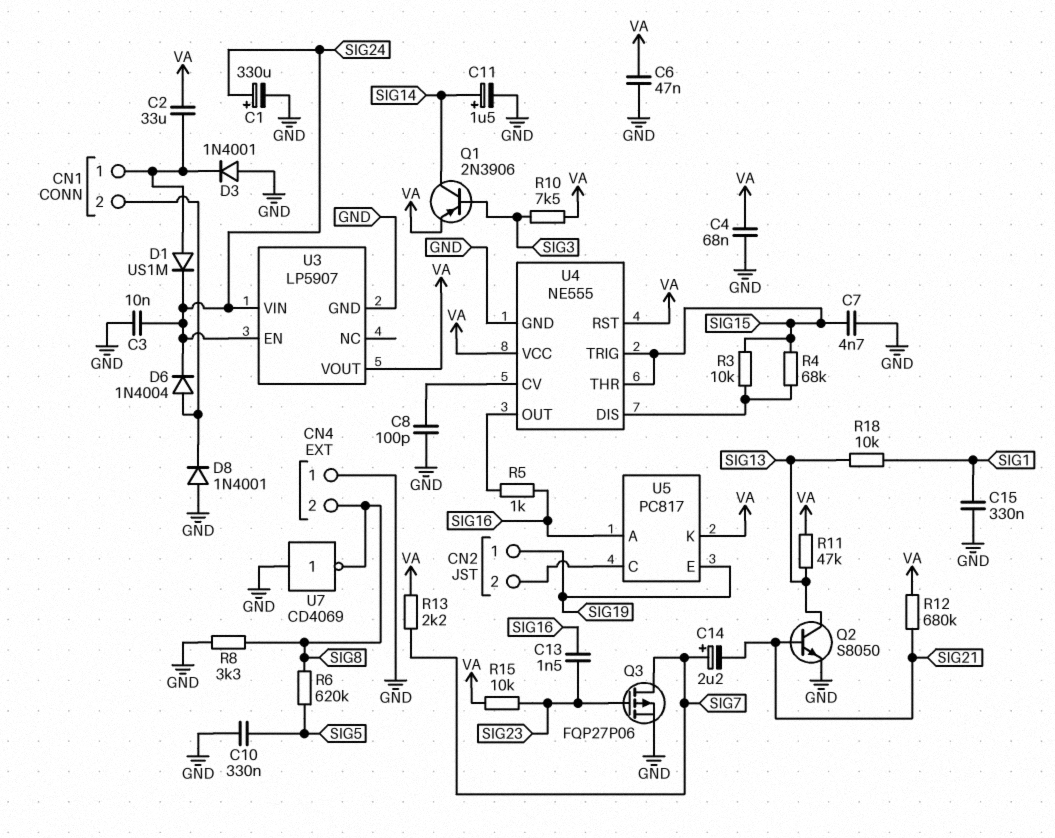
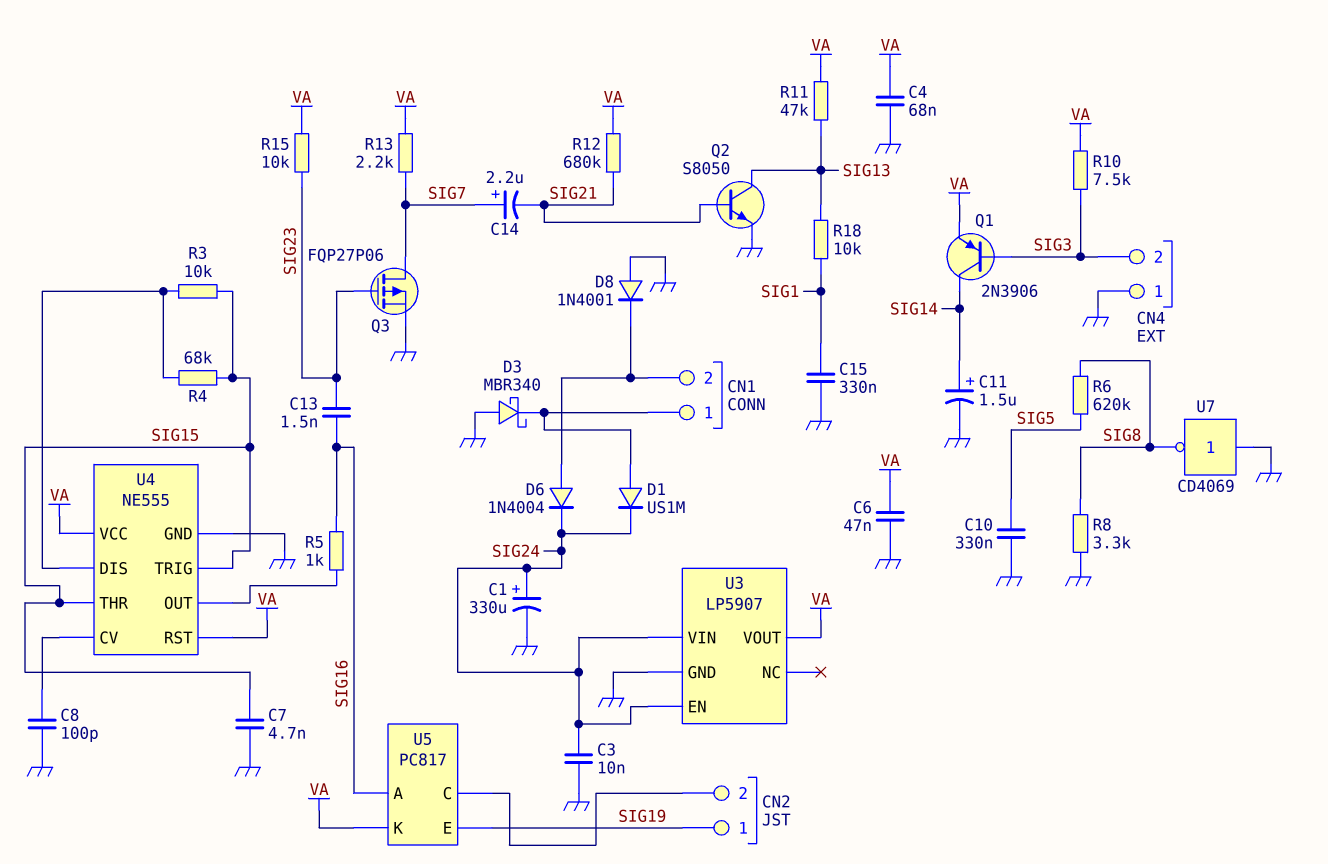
C2: 33uF (CN1/1, VA) -> none
CN4 pin 2: SIG8 -> SIG3
D3: diode 1N4001 (A GND, K CN1/1) -> schottky MBR340 (A GND, K CN1/1)

